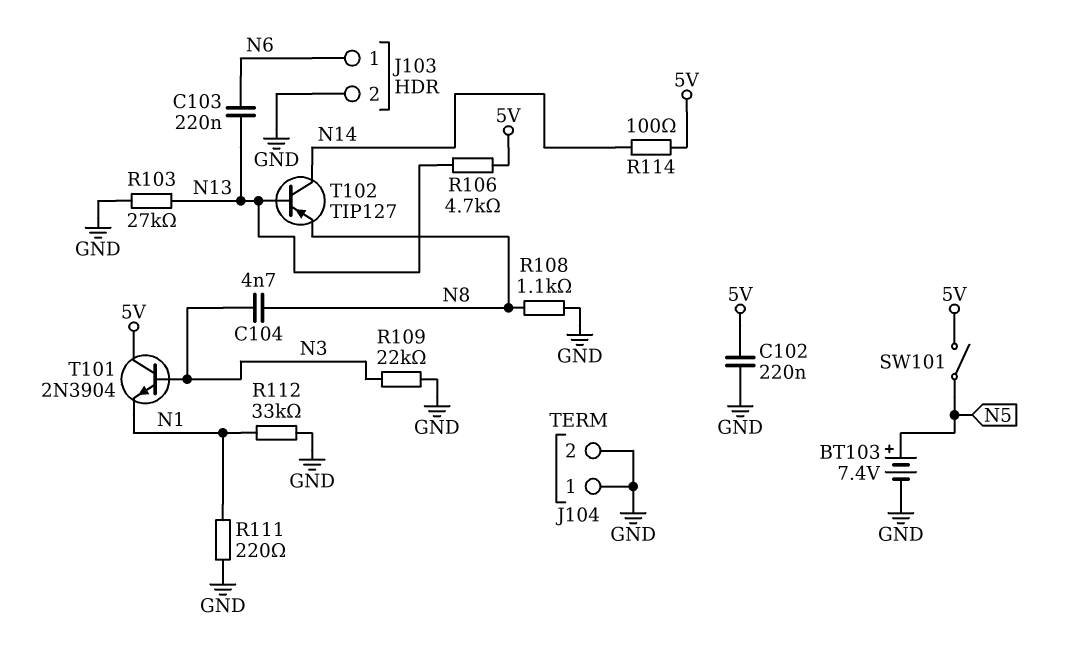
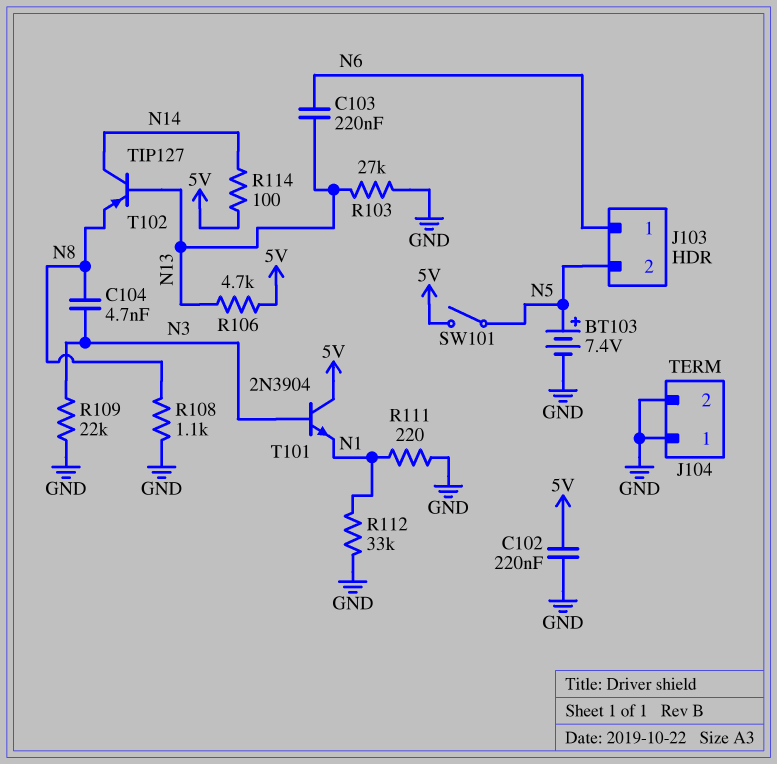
J103 pin 2: GND -> N5

